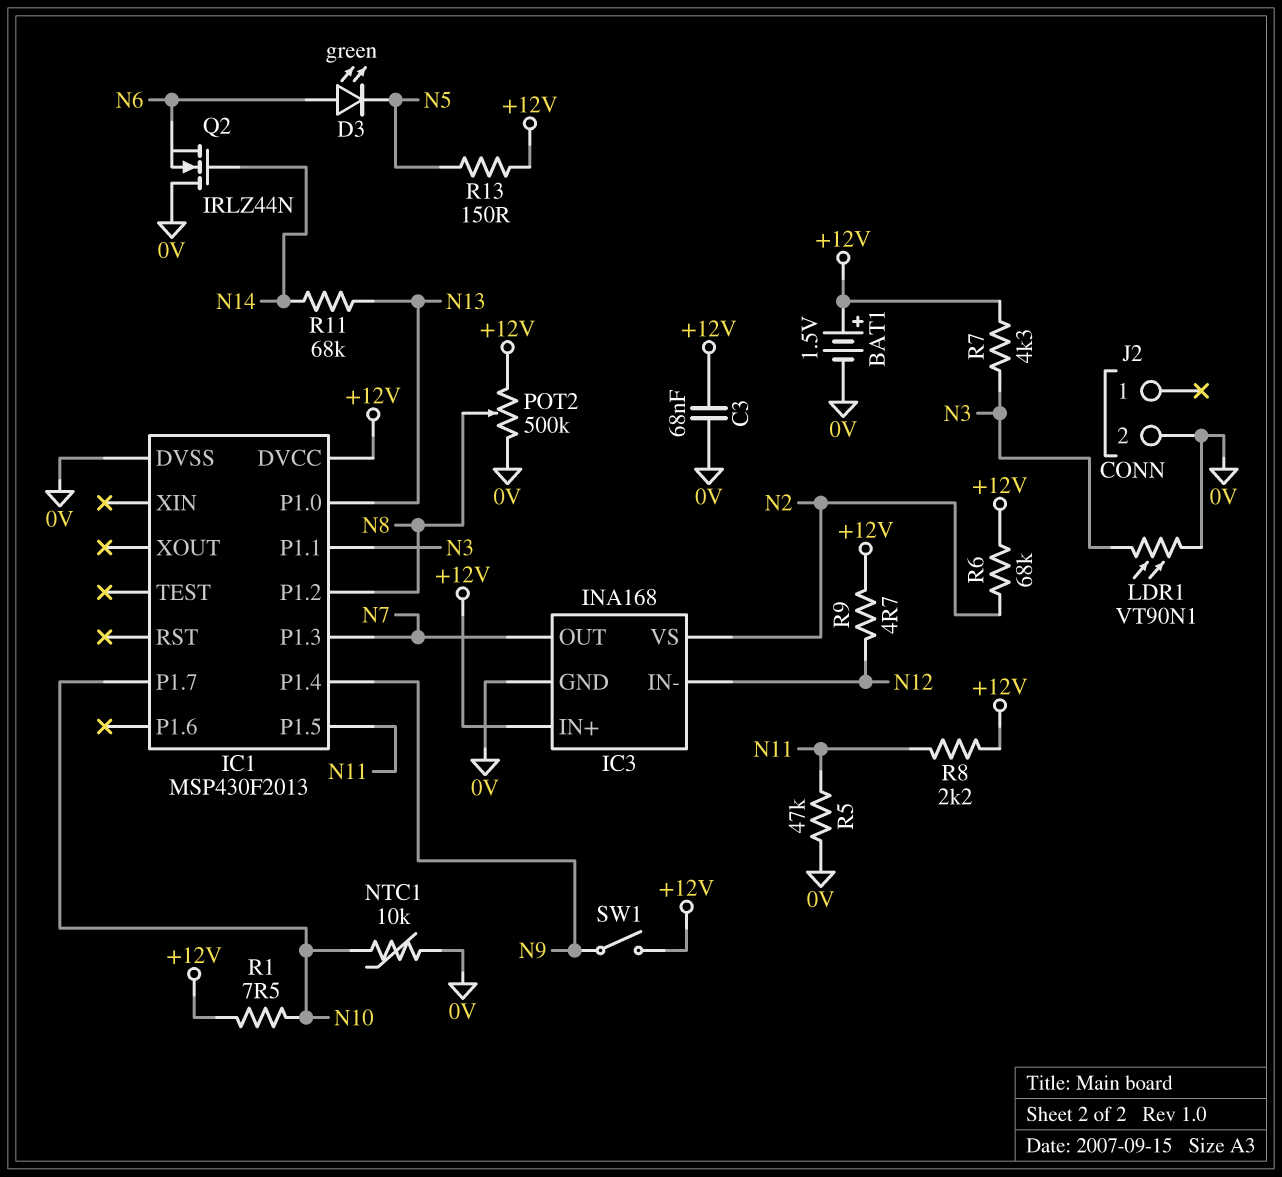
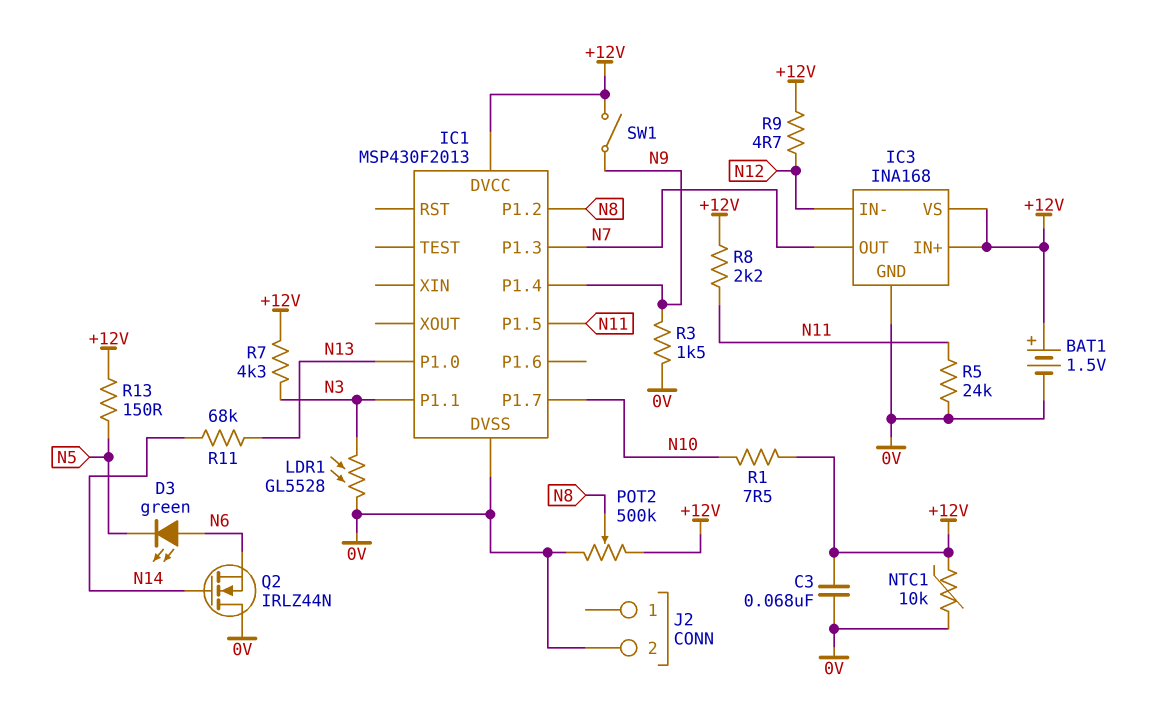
IC3 pin VS: N2 -> +12V
LDR1: VT90N1 (0V, N3) -> GL5528 (0V, N3)
NTC1: 10k (0V, N10) -> 10k (+12V, 0V)
R3: none -> 1.5k (0V, N9)
R5: 47k (0V, N11) -> 24k (0V, N11)
R6: 68k (+12V, N2) -> none

